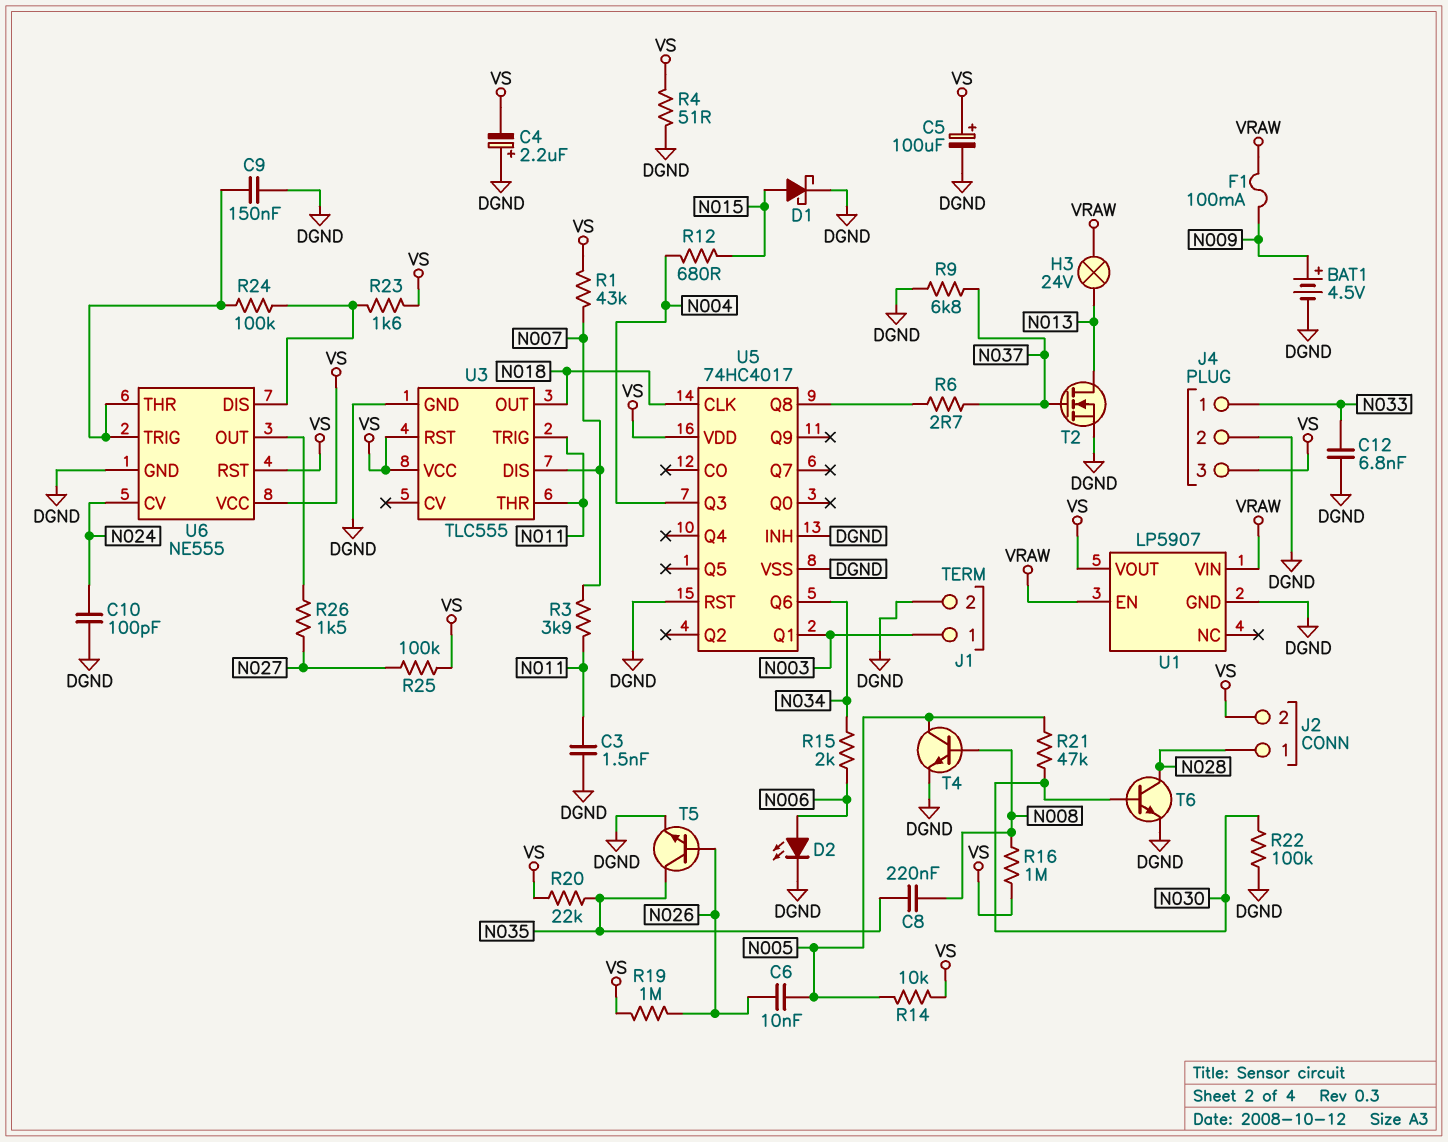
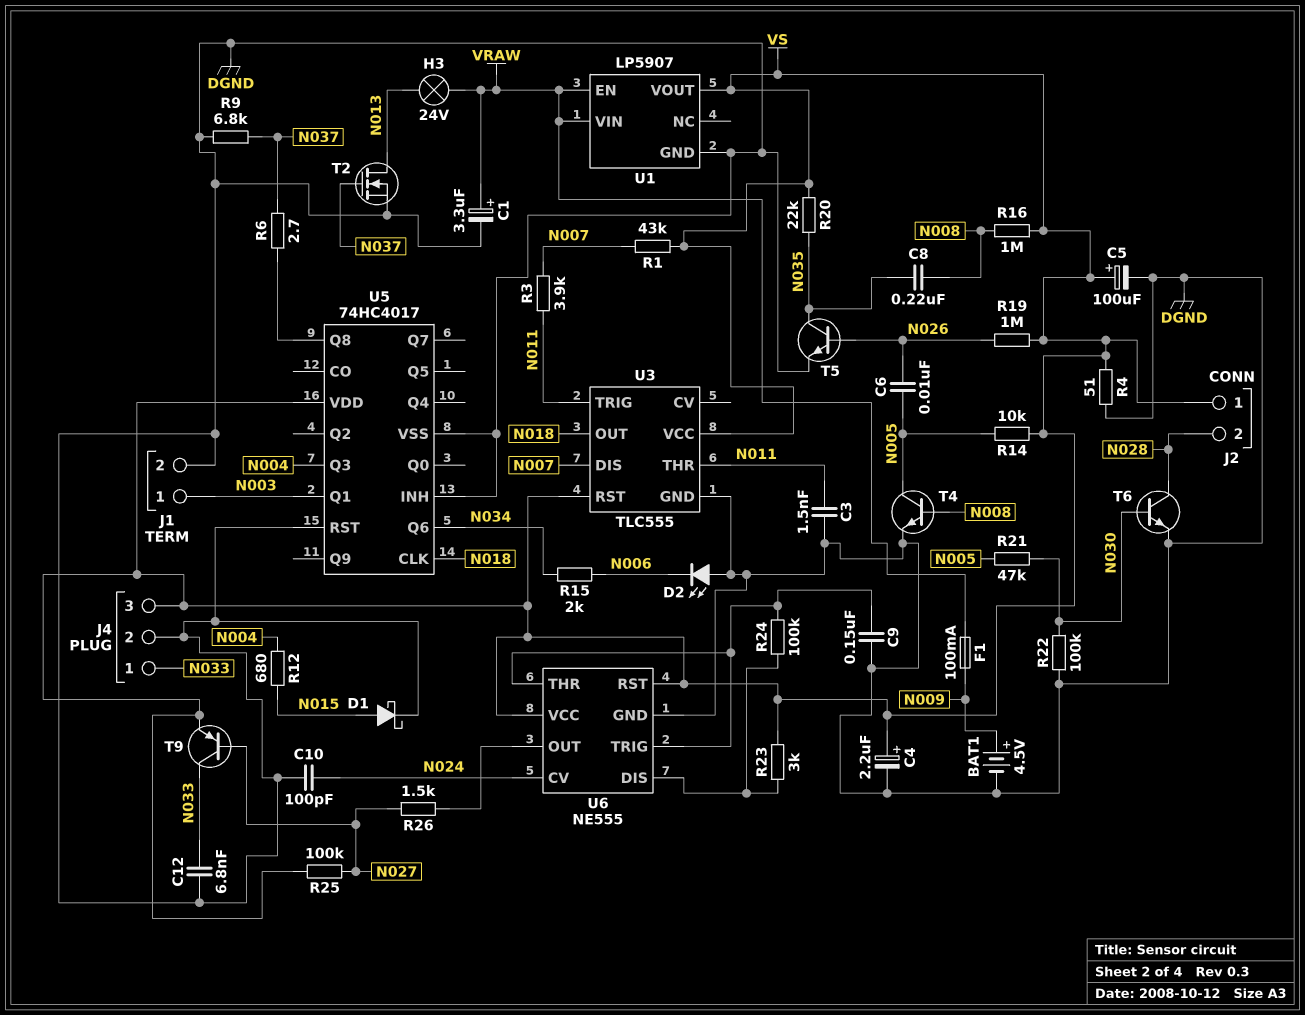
C1: none -> 3.3uF (plus VRAW, minus DGND)
C4: 2.2uF (plus DGND, minus VS) -> 2.2uF (plus VS, minus DGND)
D2: LED (A N006, K DGND) -> LED (A DGND, K N006)
J2 pin 1: N028 -> VS
J2 pin 2: VS -> N028
R23: 1.6k (U6/DIS, VS) -> 3k (U6/DIS, VS)
T9: none -> PNP (B N027, C N033, E VS)

